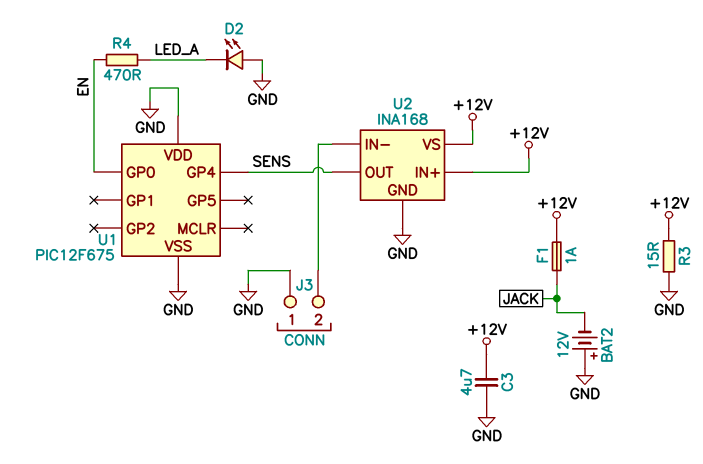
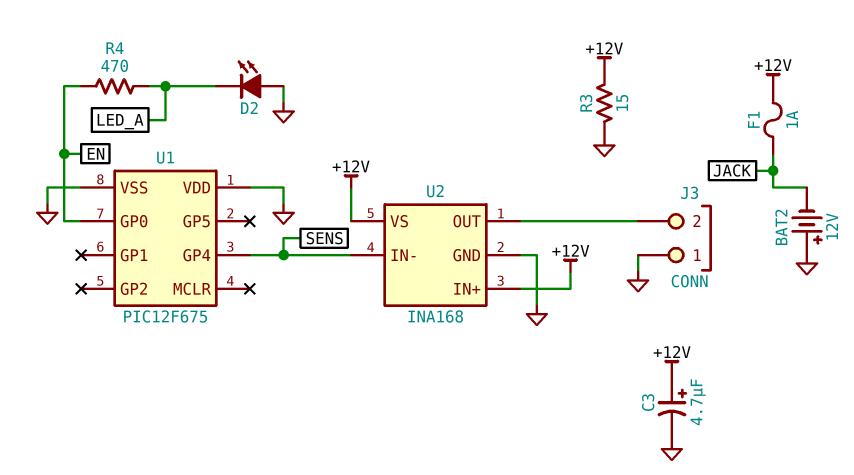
C3: 4.7uF (+12V, GND) -> 4.7uF (plus +12V, minus GND)
U2 pin IN-: J3/2 -> SENS
U2 pin OUT: SENS -> J3/2

